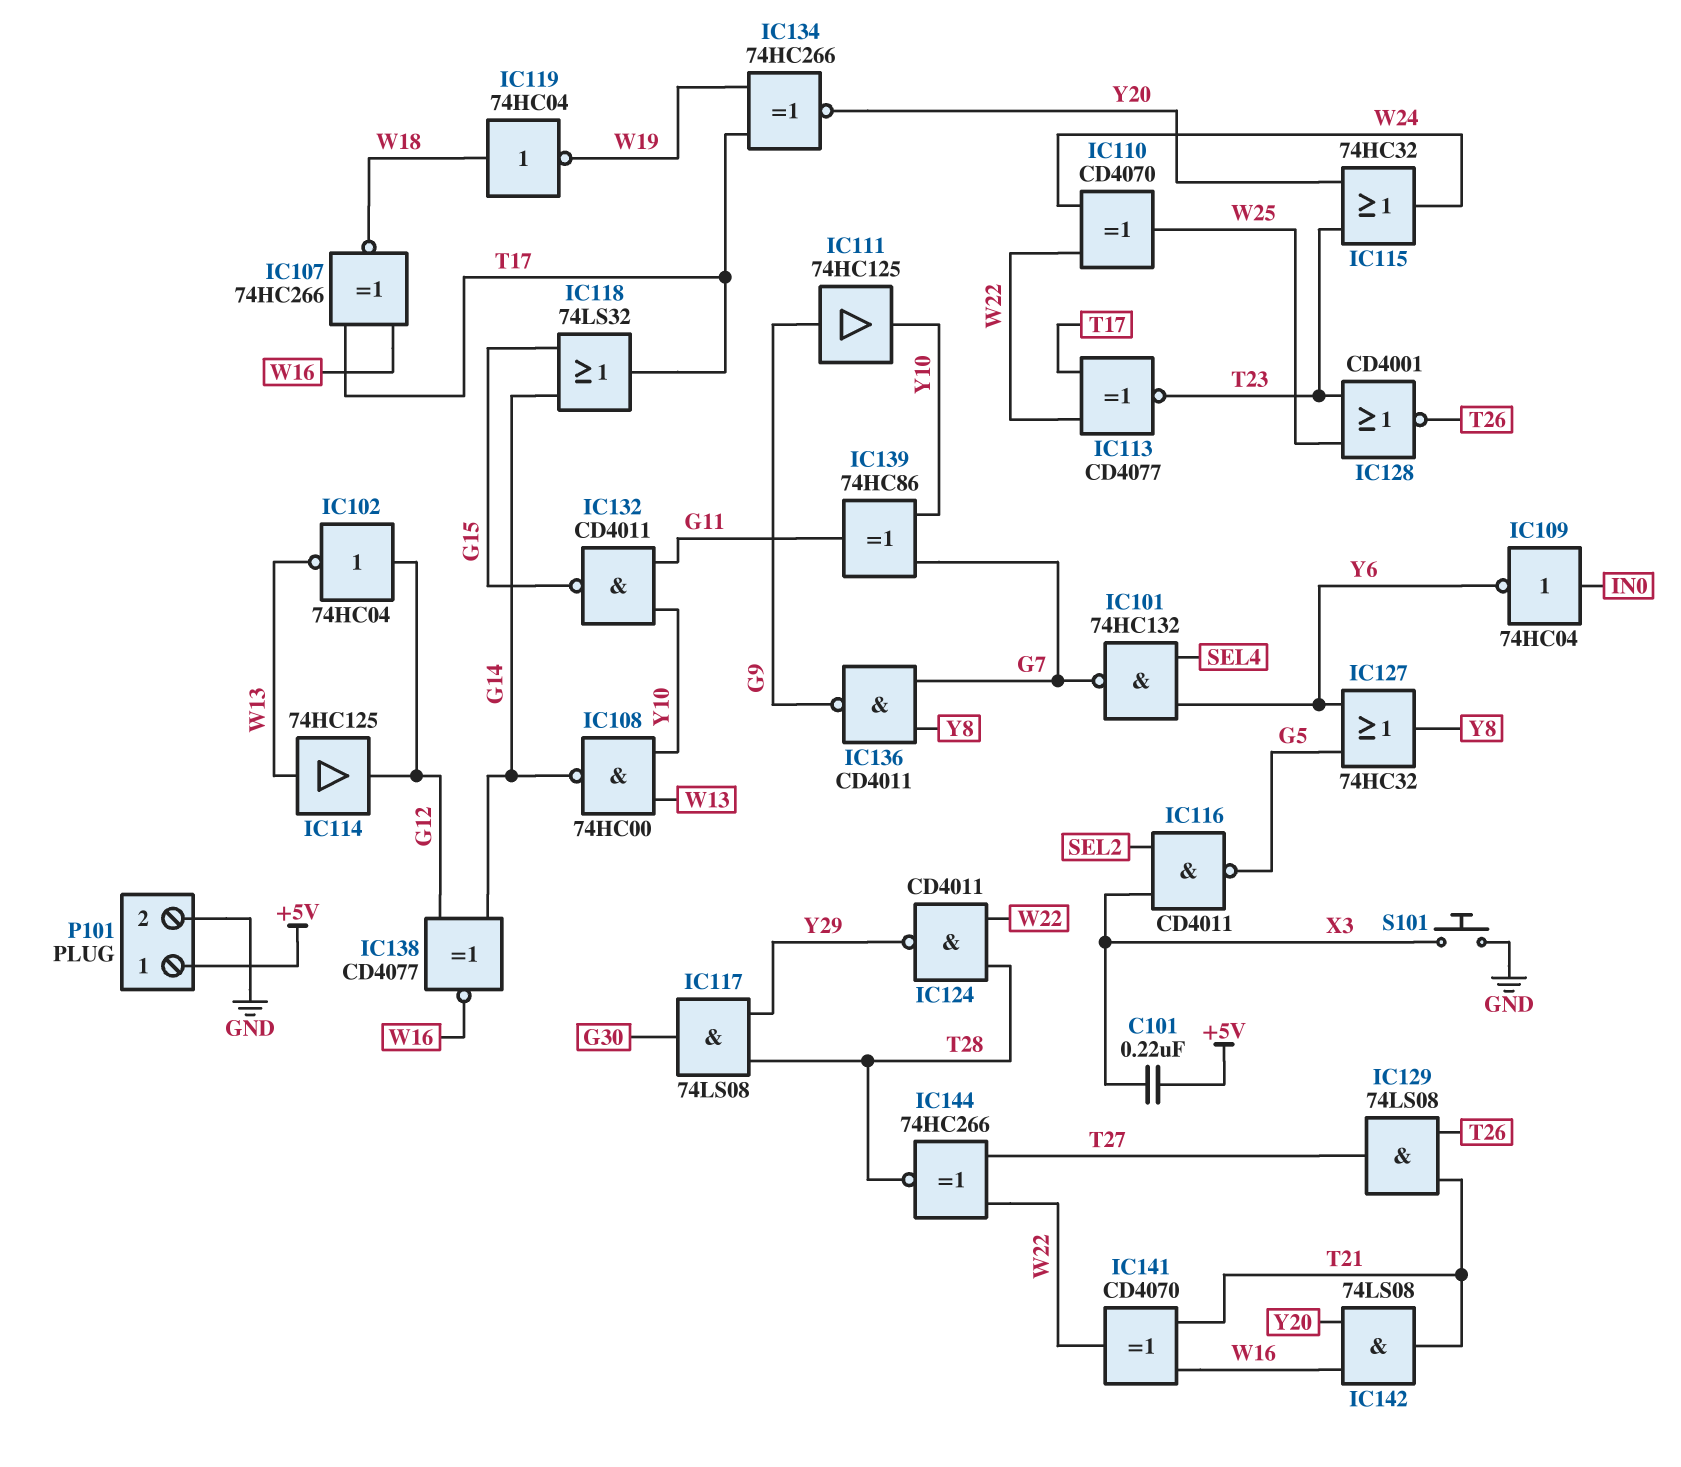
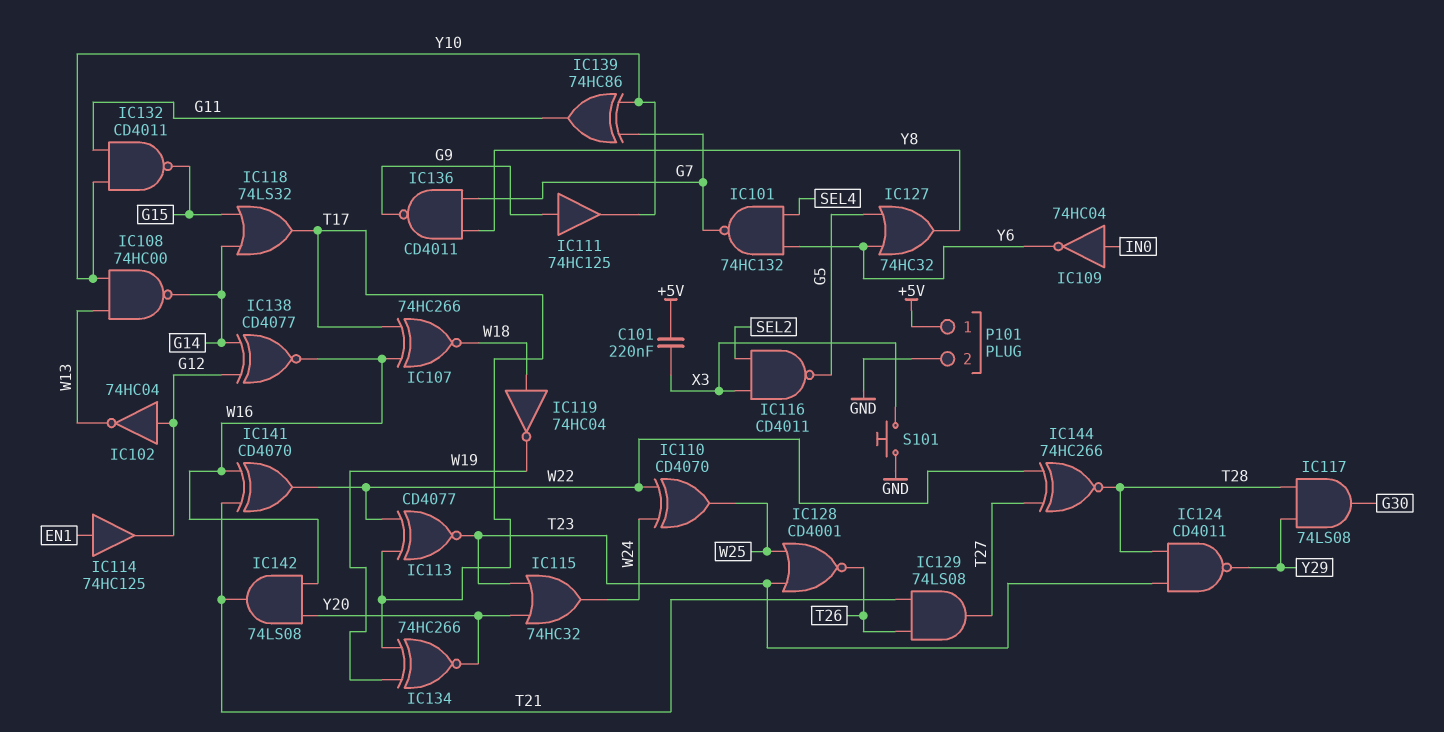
IC114: buffer 74HC125 (in W13, out G12) -> buffer 74HC125 (in EN1, out G12)
IC124: NAND CD4011 (in T28, in W22, out Y29) -> NAND CD4011 (in T23, in T28, out Y29)

